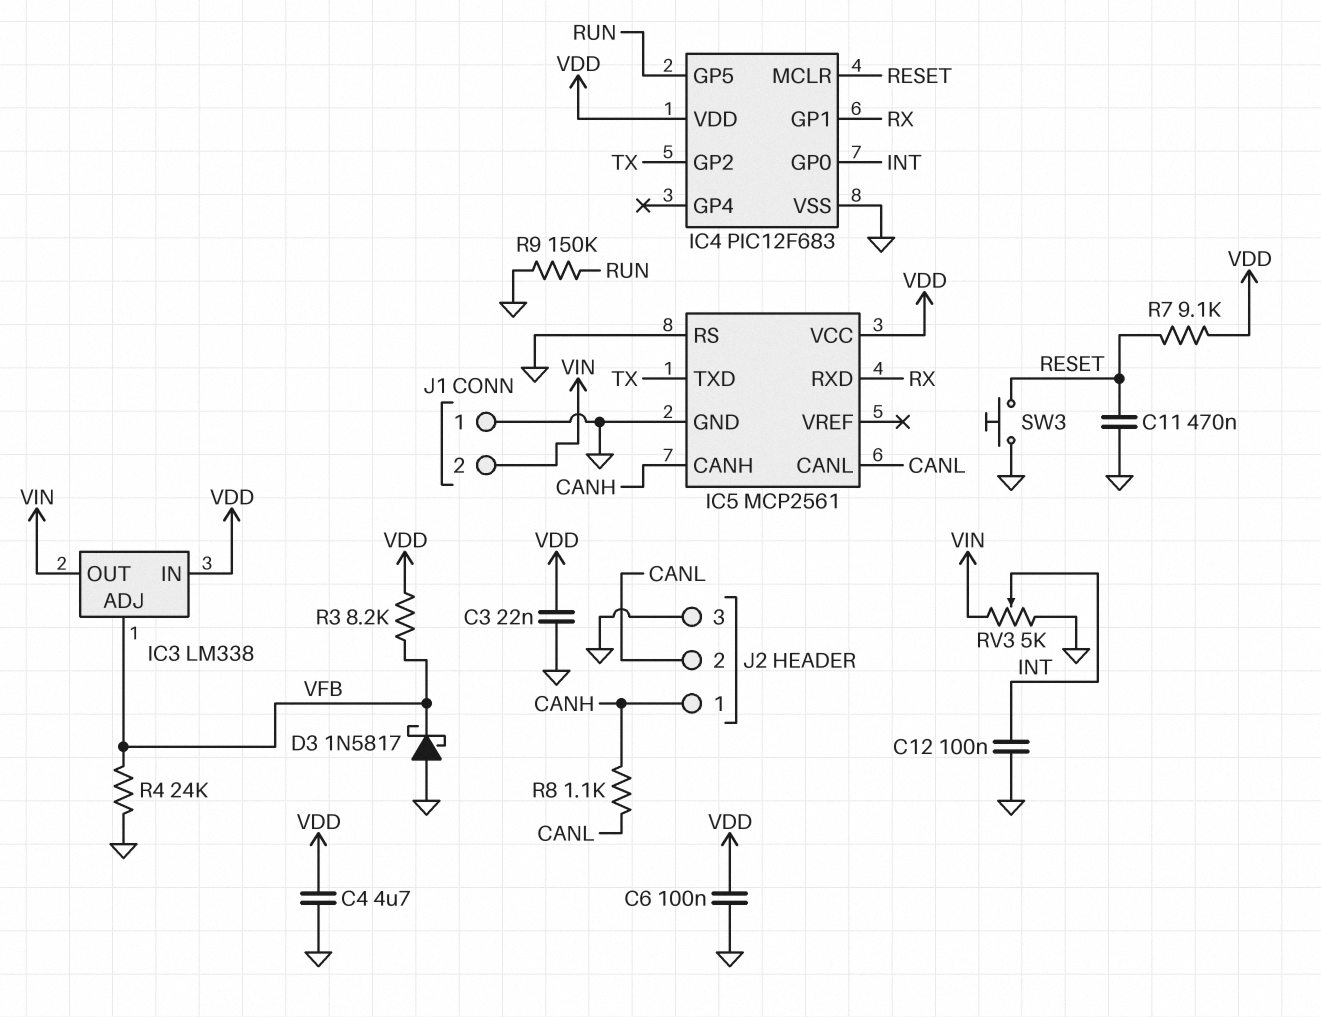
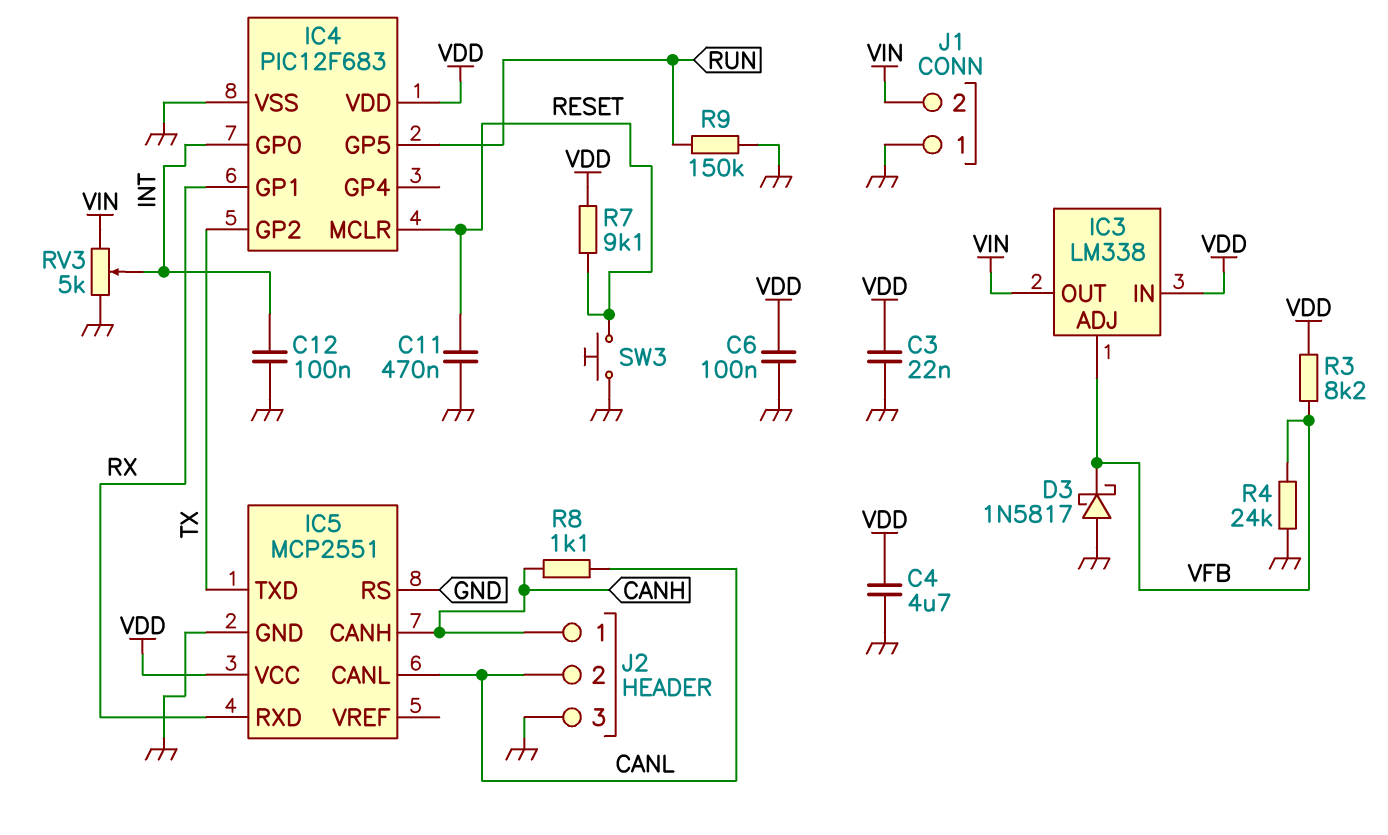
IC5: MCP2561 -> MCP2551

